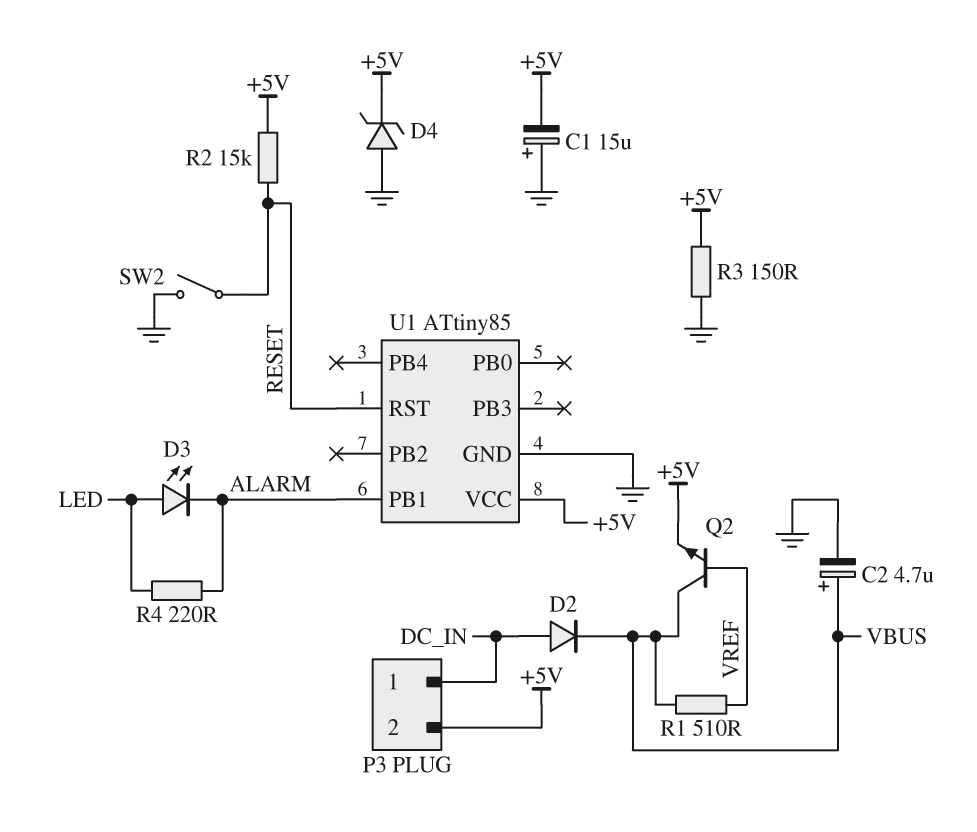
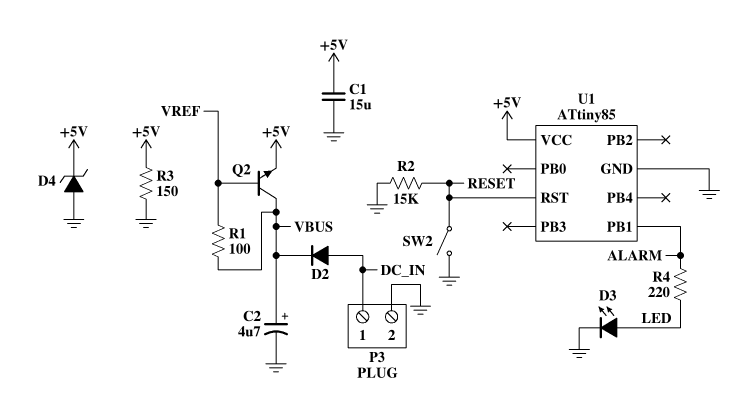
C1: 15uF (plus GND, minus +5V) -> 15uF (+5V, GND)
D3: LED (A LED, K ALARM) -> LED (A LED, K GND)
P3 pin 2: +5V -> GND
R1: 510 (VBUS, VREF) -> 100 (VBUS, VREF)
R2: 15k (+5V, RESET) -> 15k (GND, RESET)

